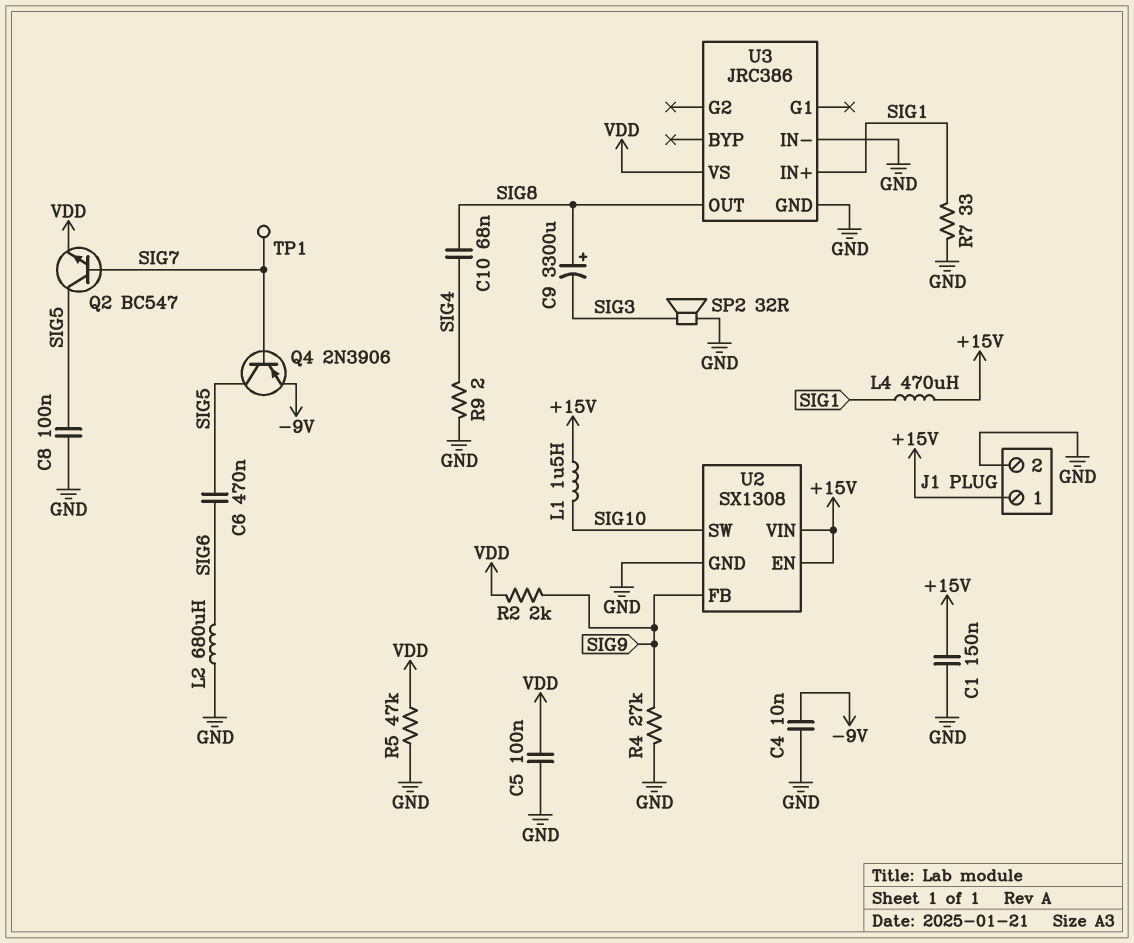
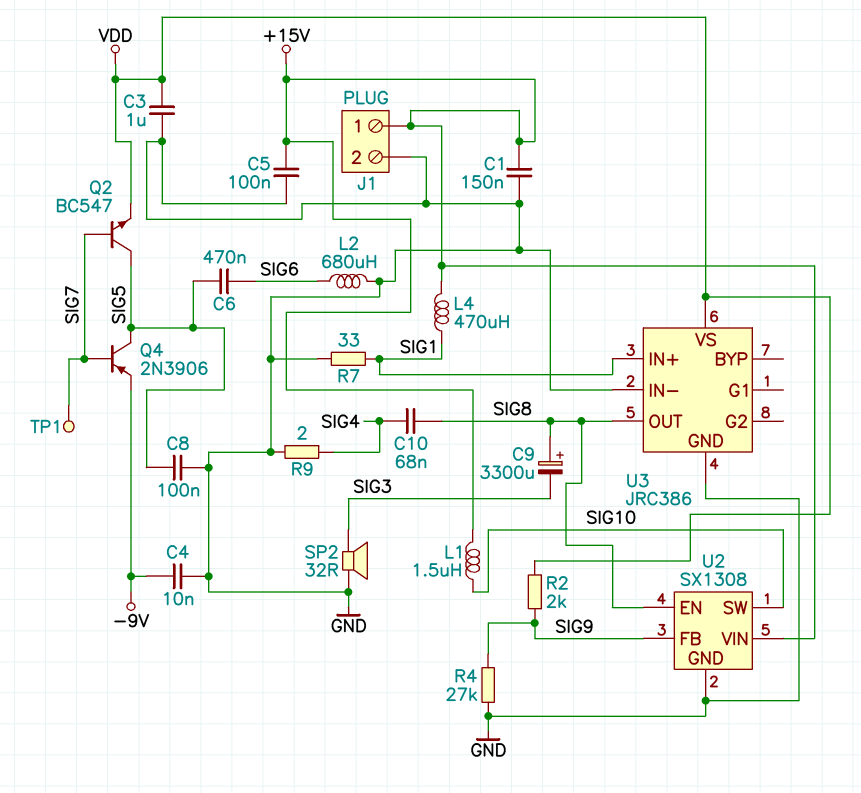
C3: none -> 1uF (GND, VDD)
C5: 100nF (GND, VDD) -> 100nF (+15V, GND)
R5: 47k (GND, VDD) -> none
U2 pin EN: +15V -> SIG8

